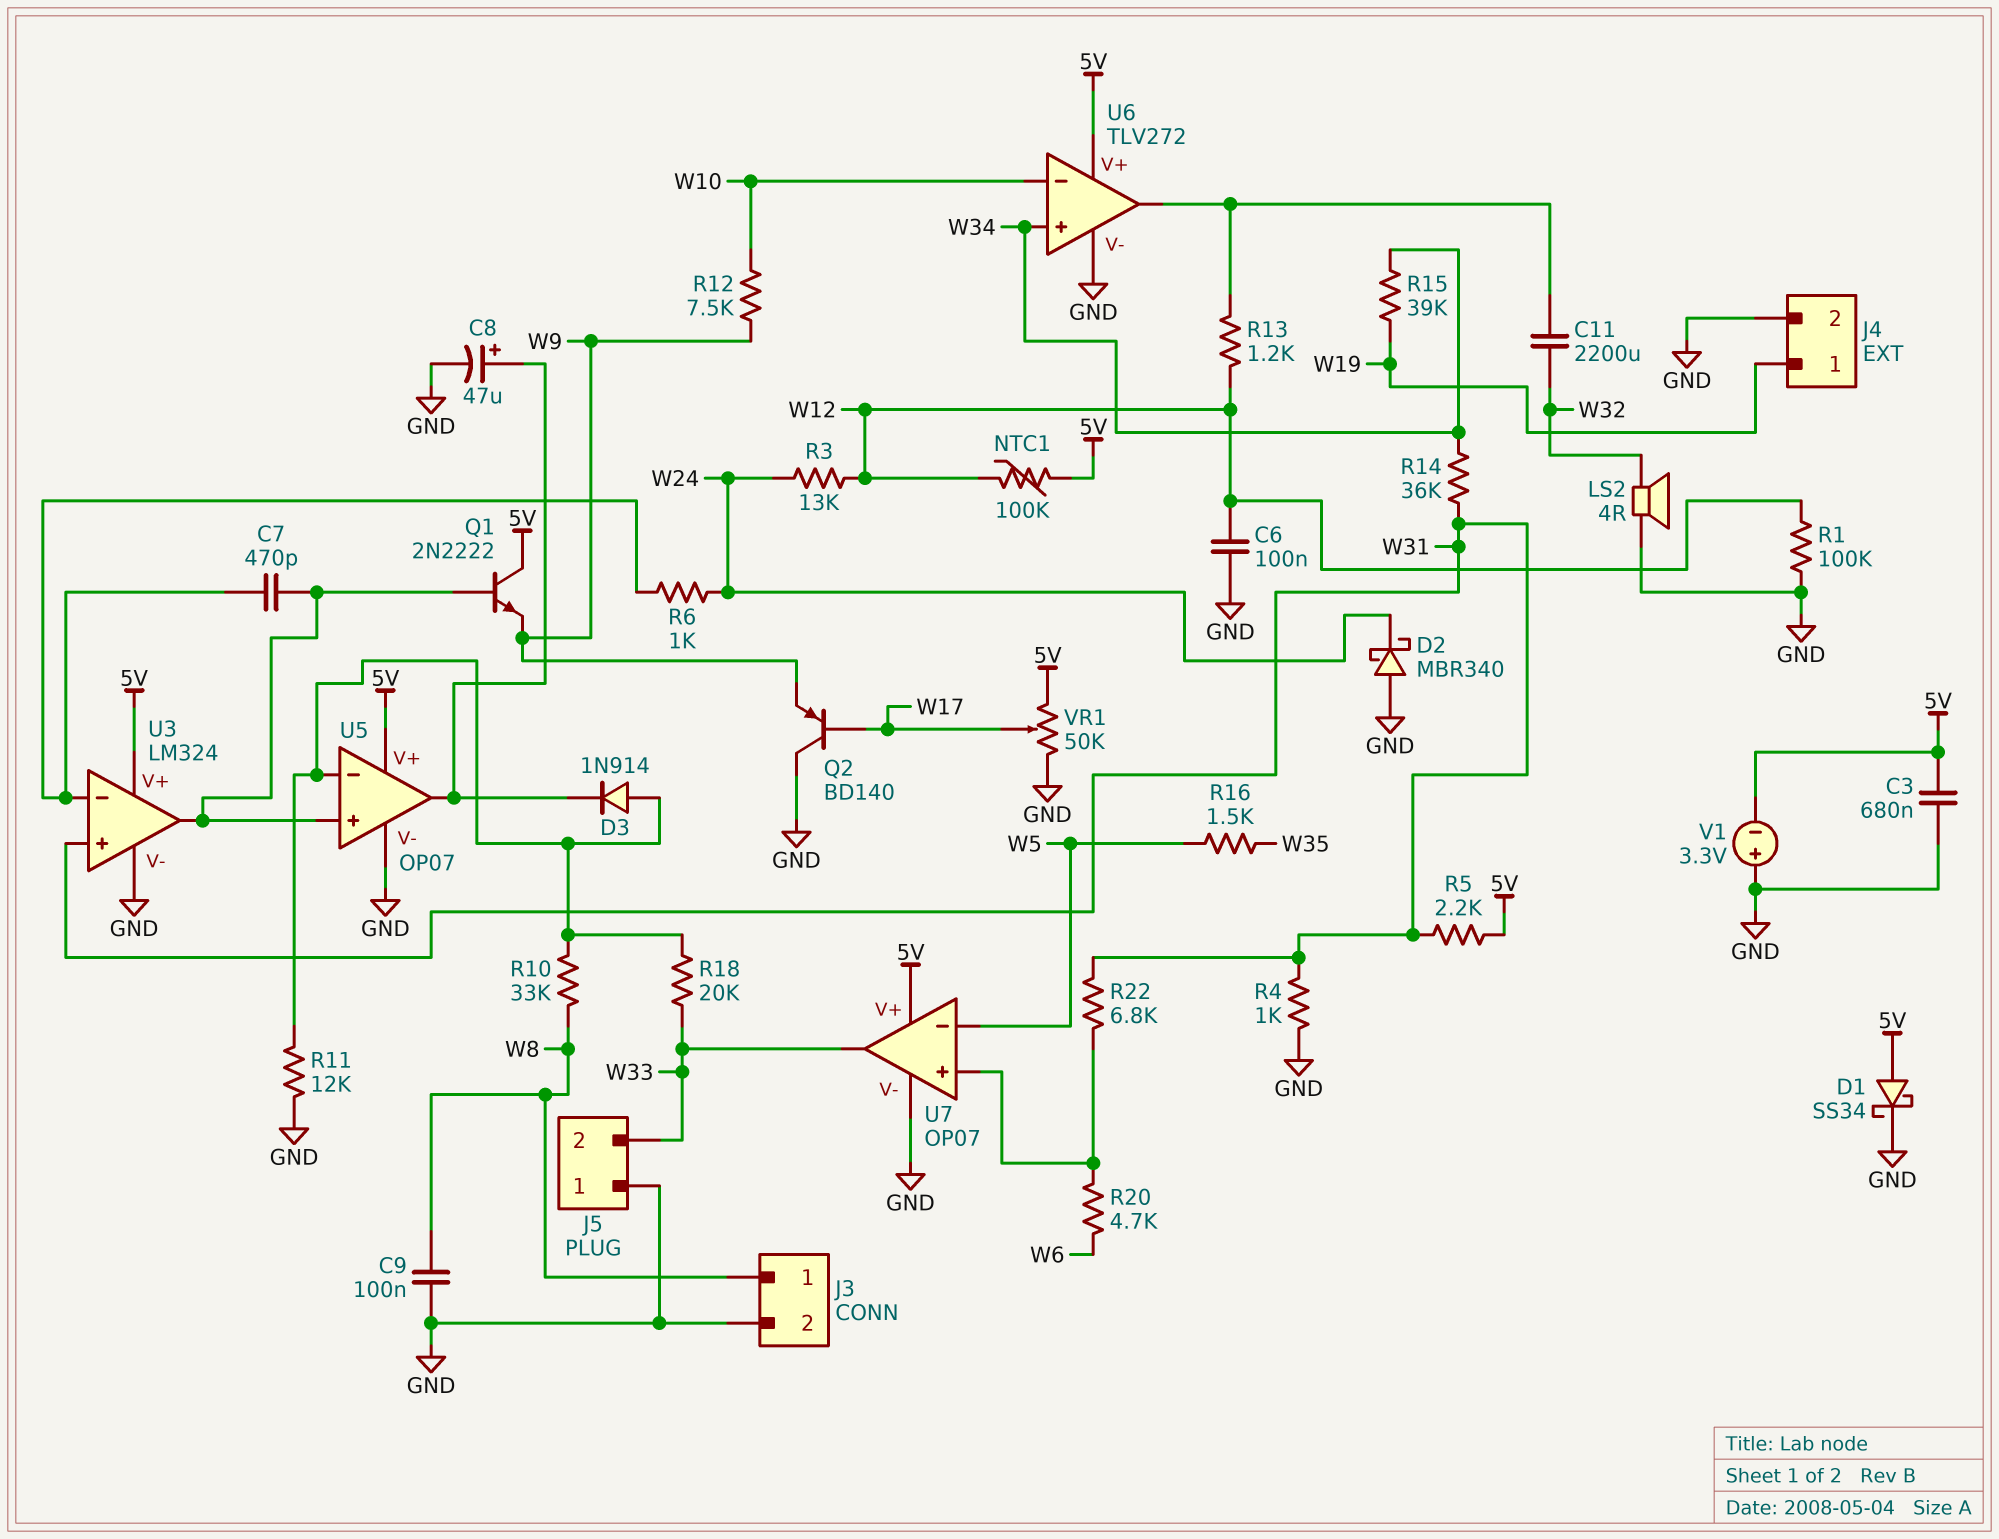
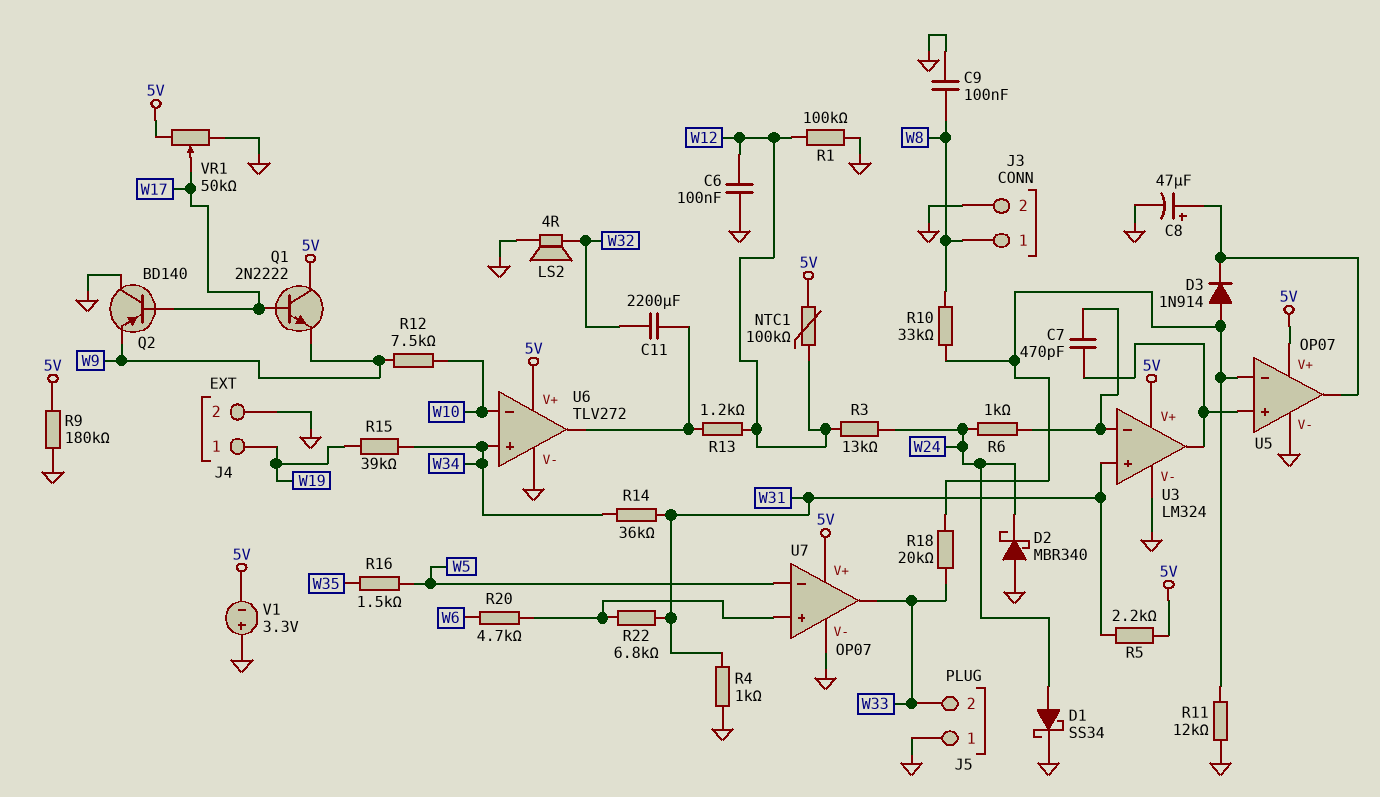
C3: 680nF (5V, GND) -> none
D1: schottky SS34 (A 5V, K GND) -> schottky SS34 (A W24, K GND)
Q1: NPN 2N2222 (B U3/out, C 5V, E W9) -> NPN 2N2222 (B W17, C 5V, E W9)
R9: none -> 180k (5V, GND)

